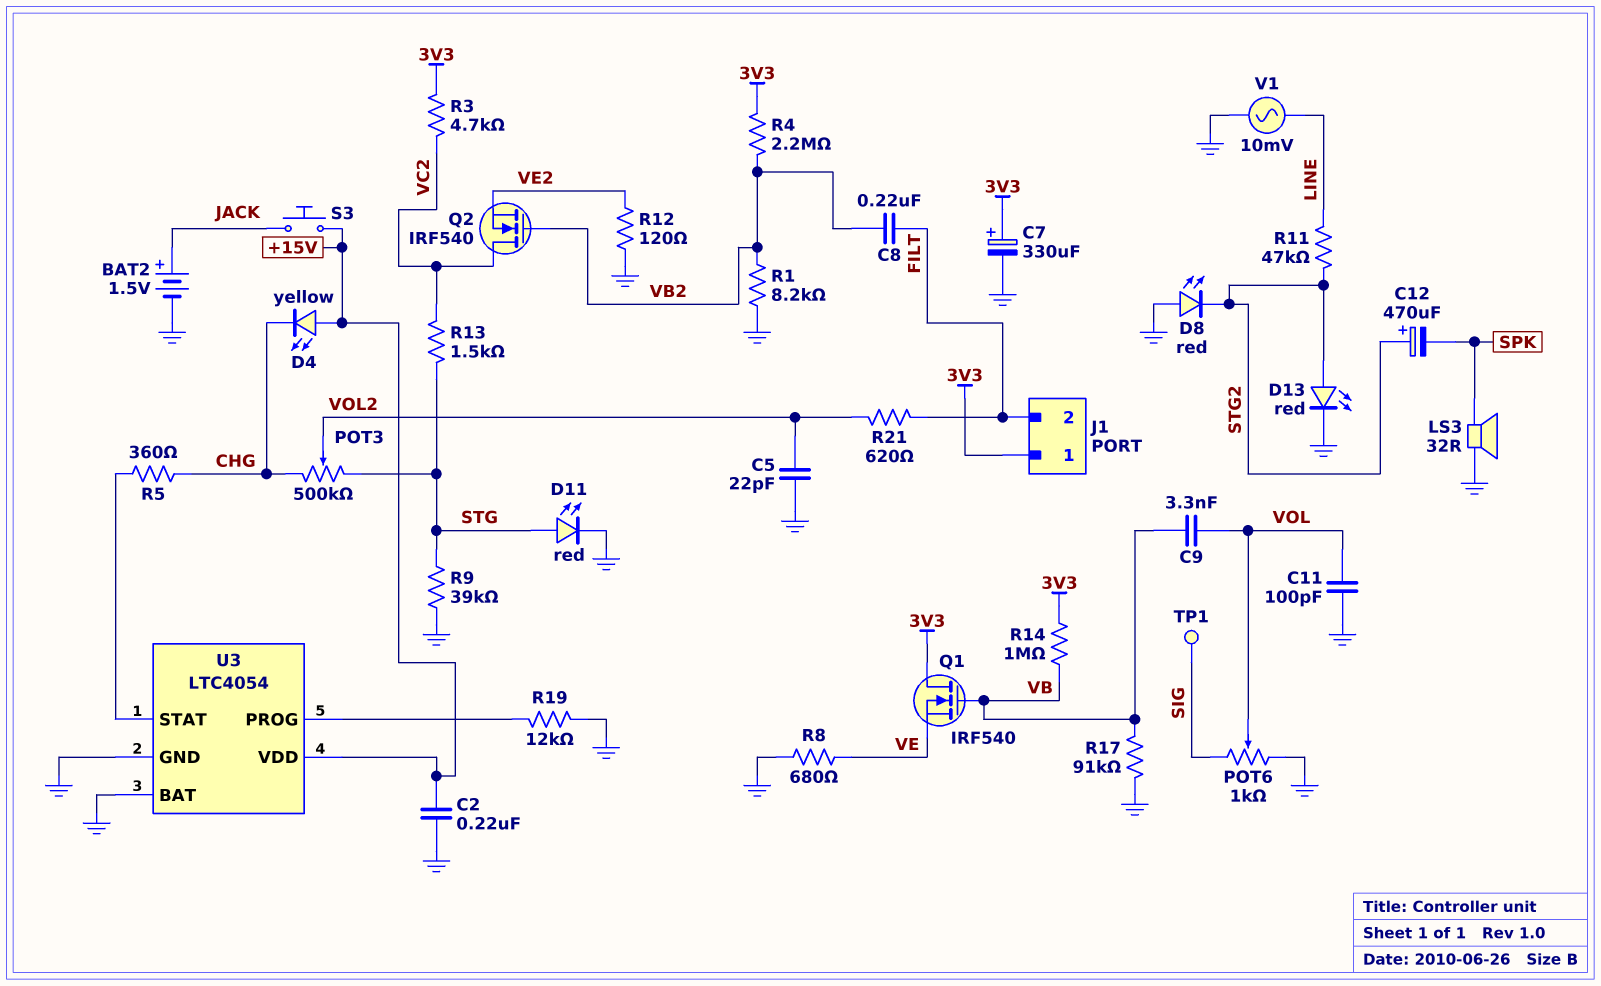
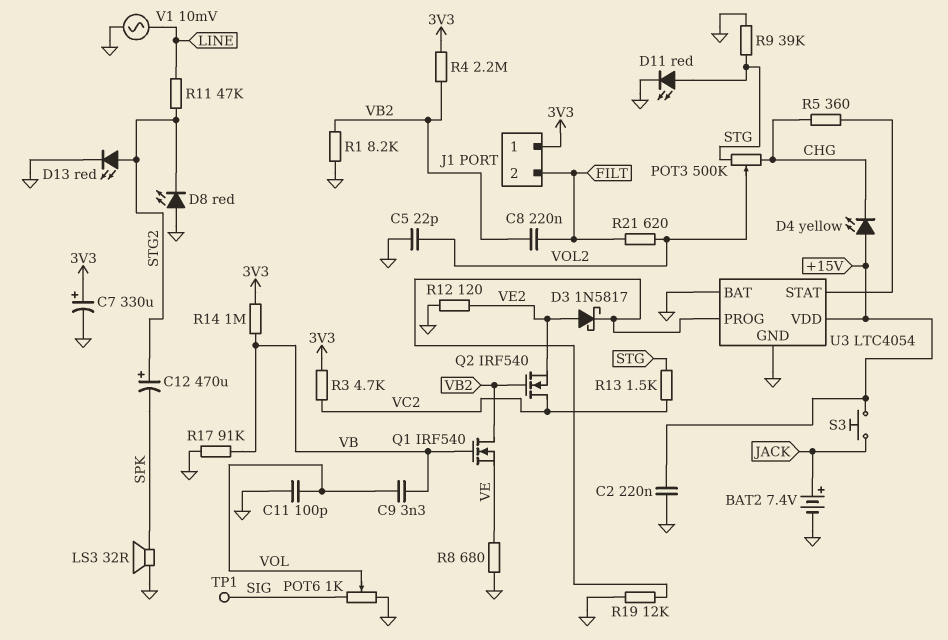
BAT2: 1.5V (plus JACK, minus GND) -> 7.4V (plus JACK, minus GND)
D3: none -> schottky 1N5817 (A VE2, K U3/PROG)
Q1: NMOS IRF540 (G VB, D 3V3, S VE) -> NMOS IRF540 (G VB, D VB2, S VE)

